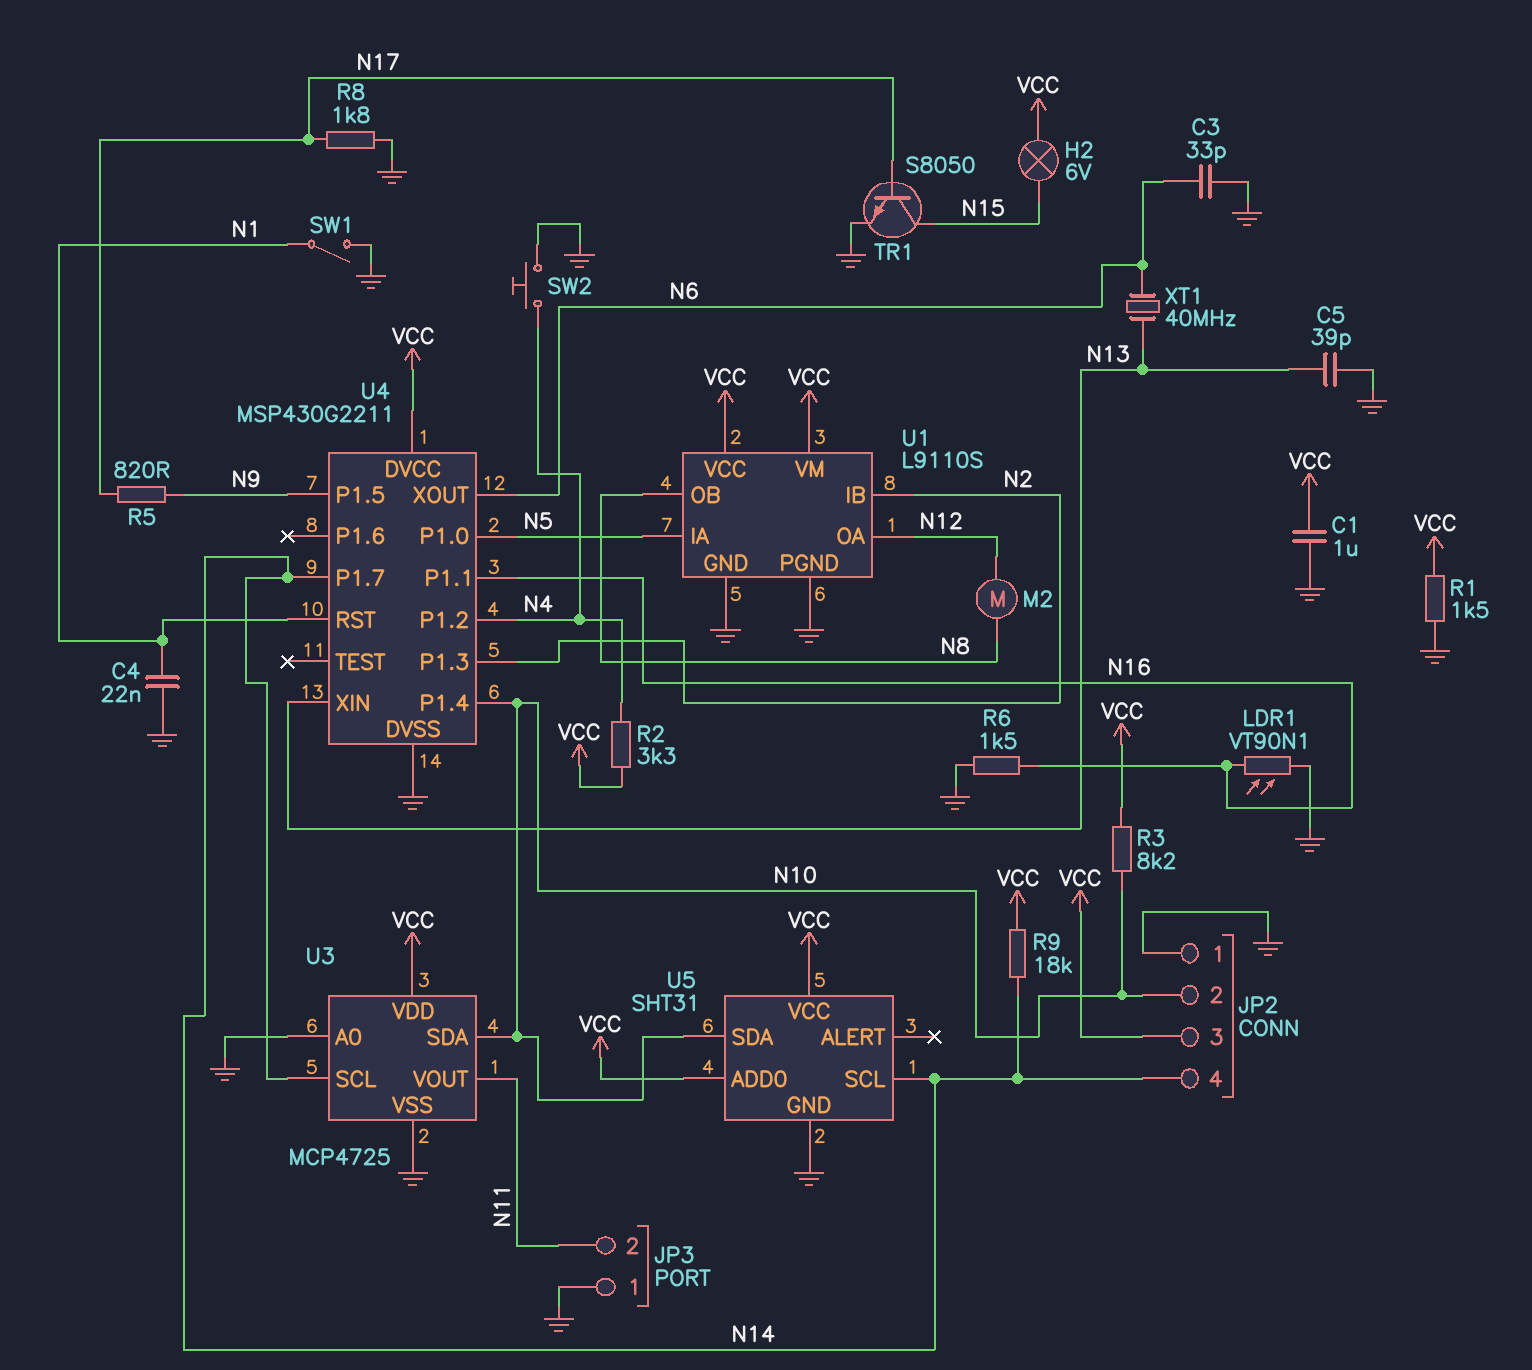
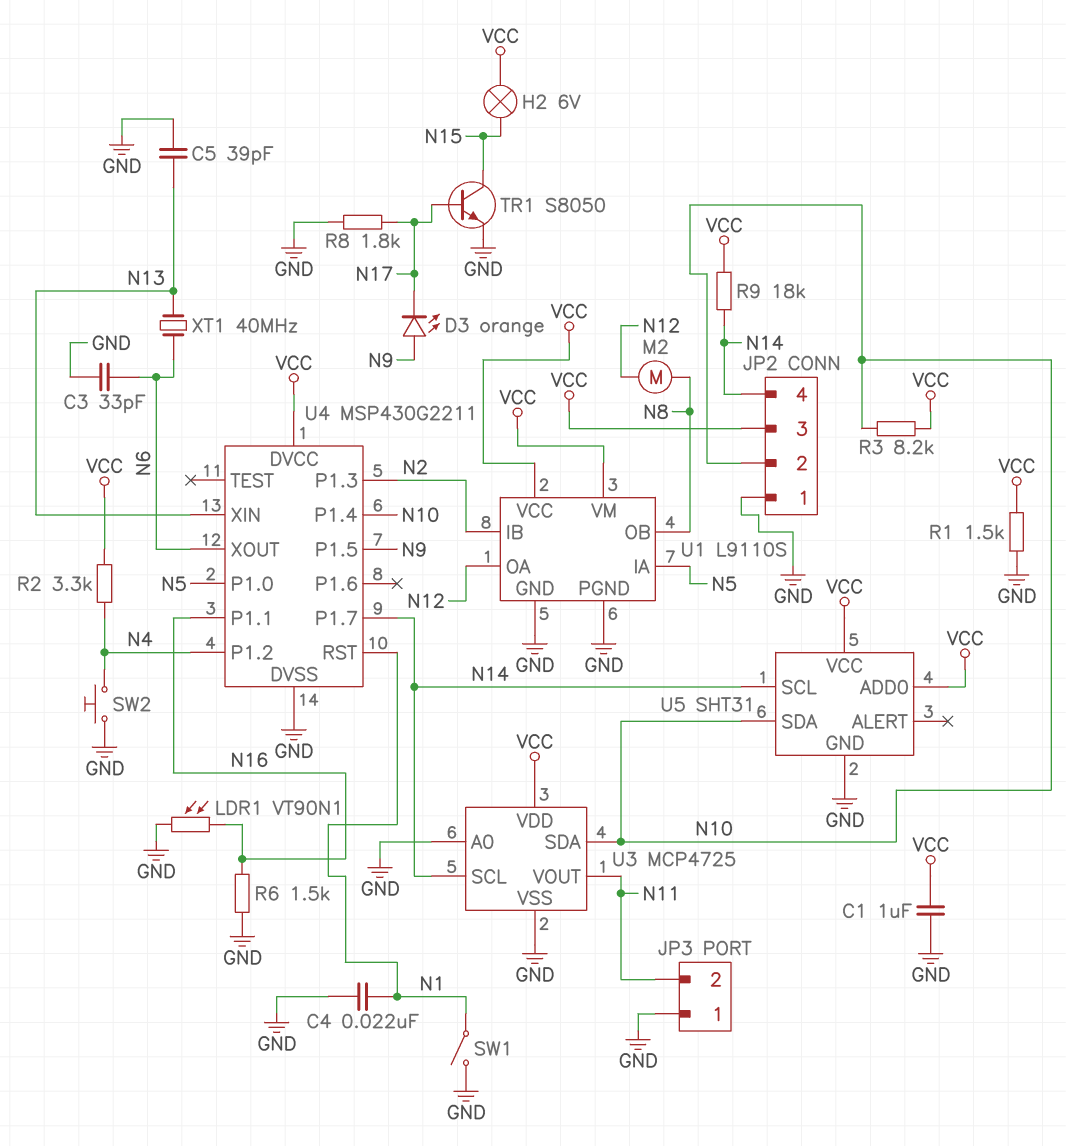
D3: none -> LED orange (A N9, K N17)
R5: 820 (N9, N17) -> none

